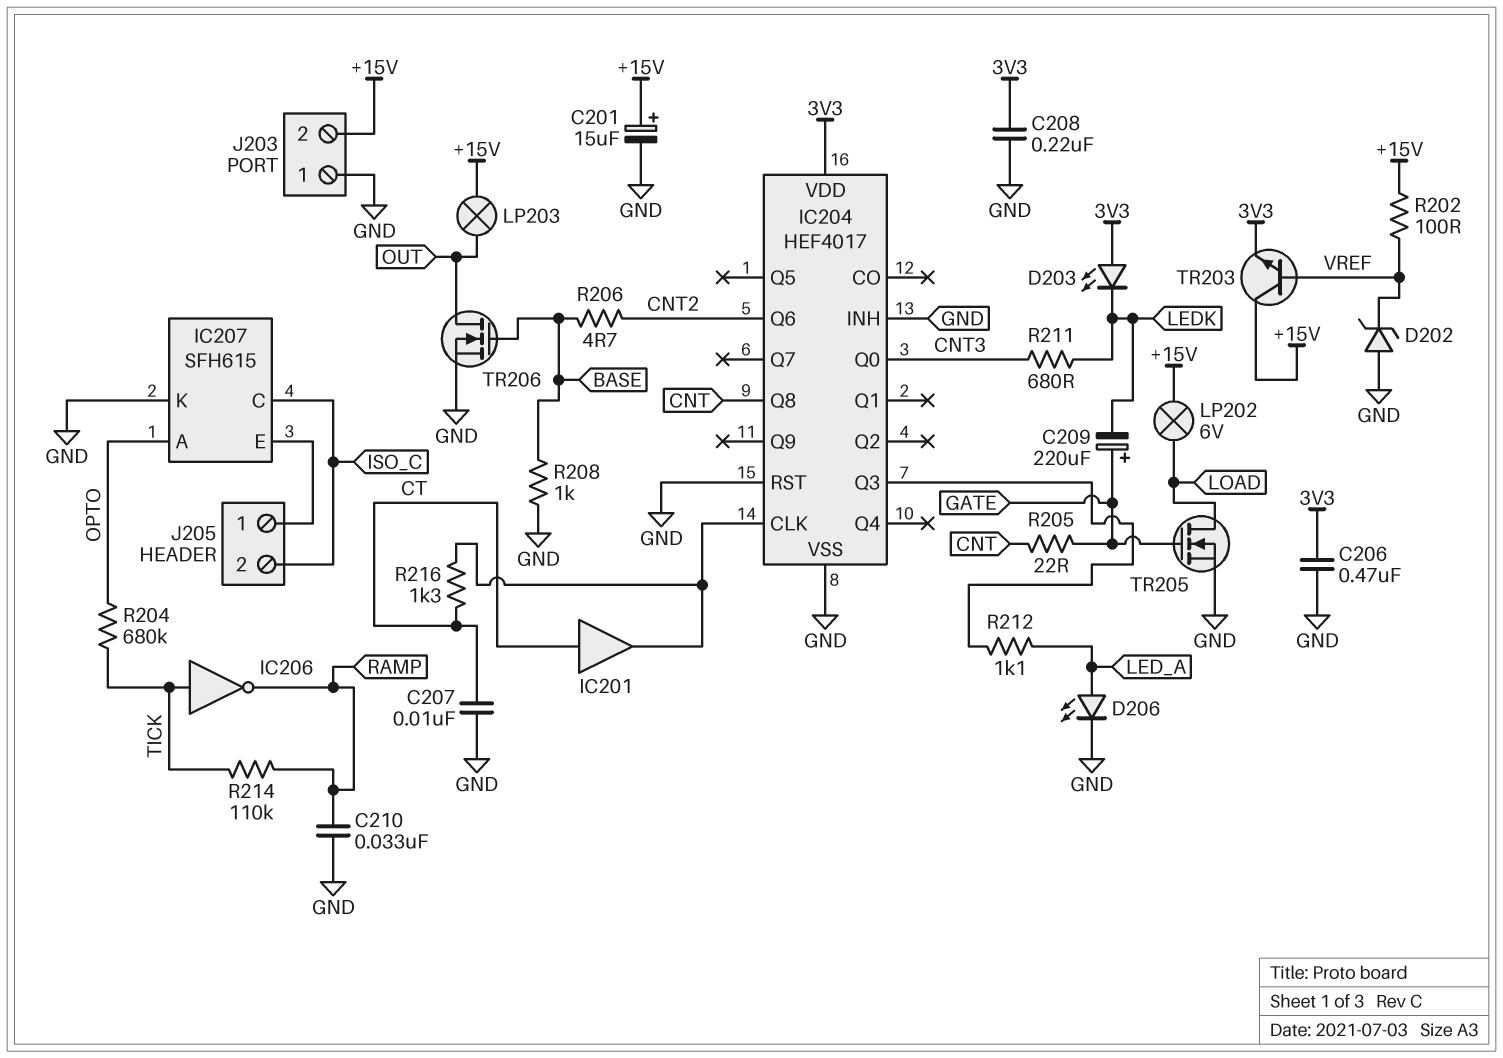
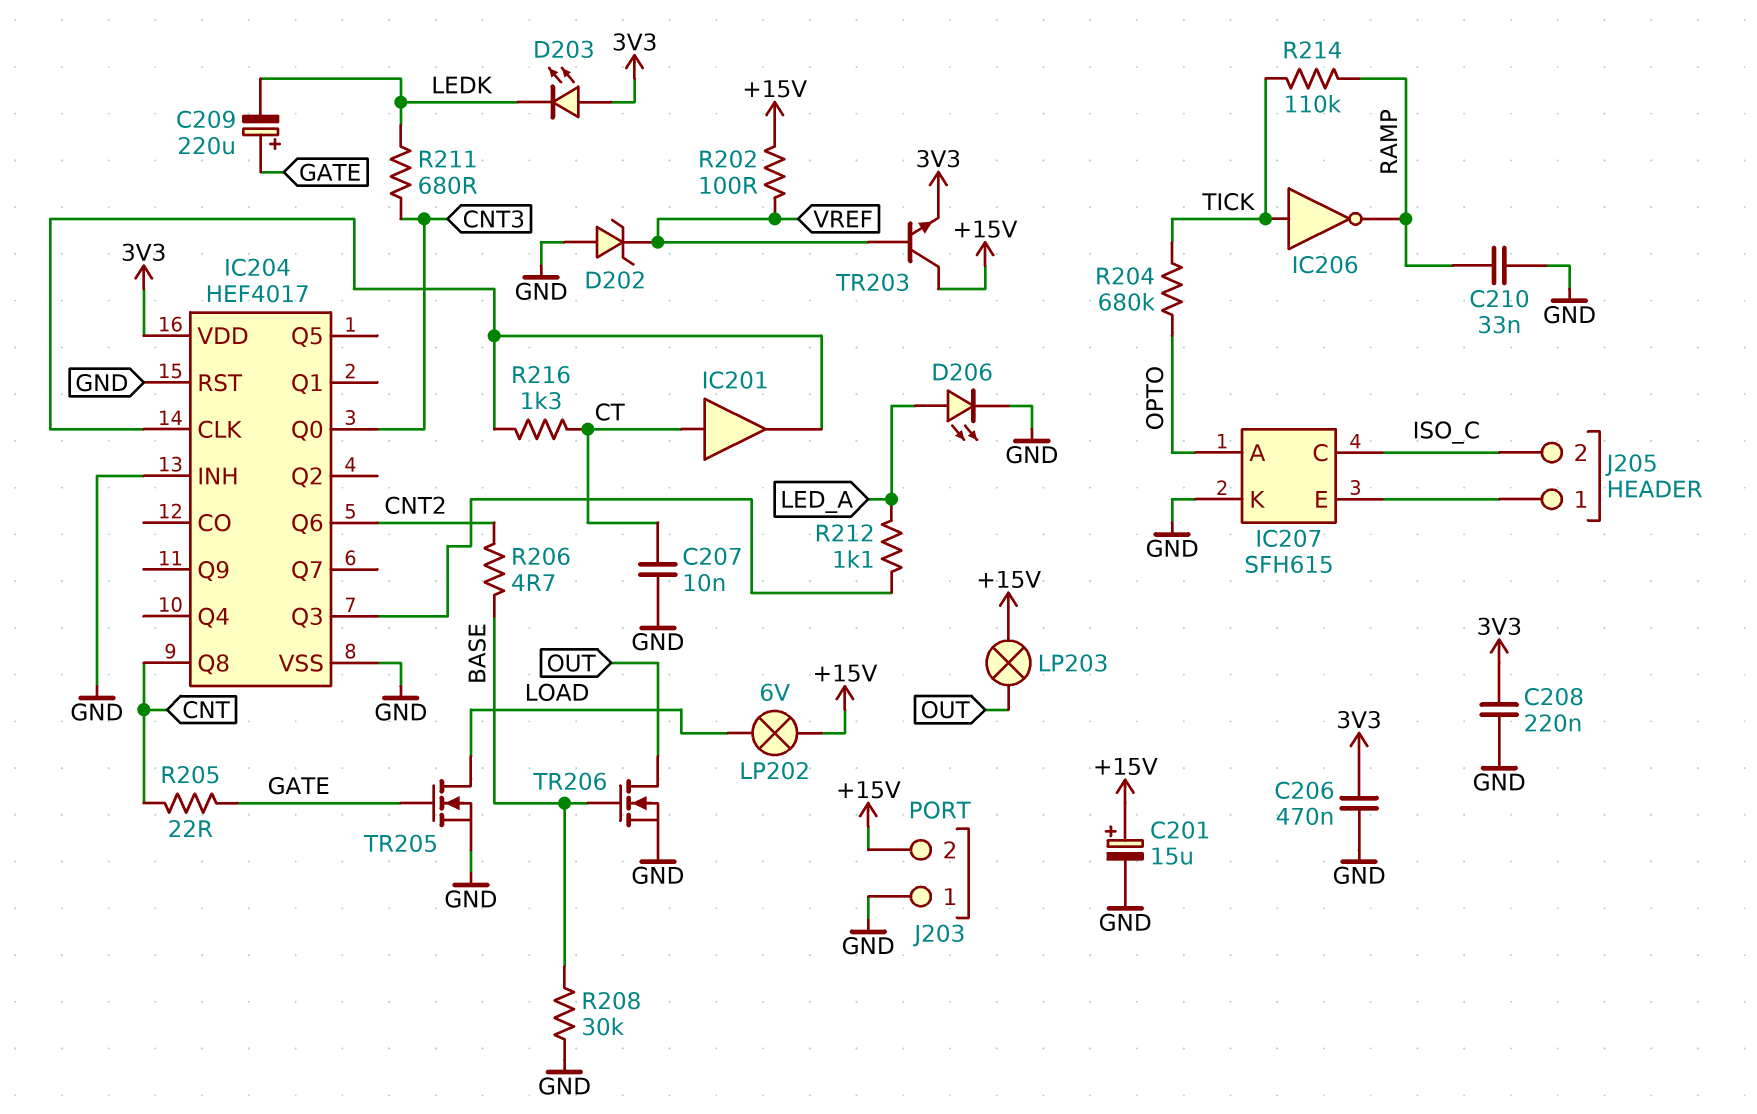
R208: 1k (BASE, GND) -> 30k (BASE, GND)

